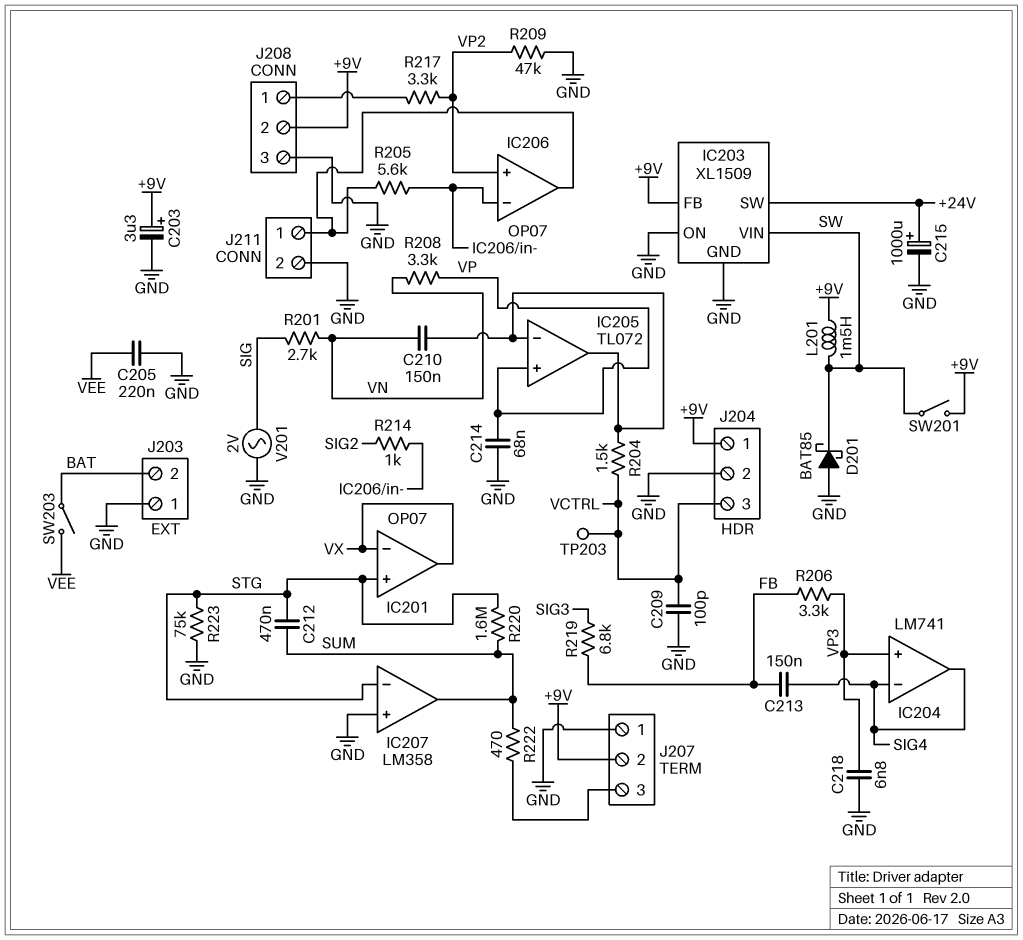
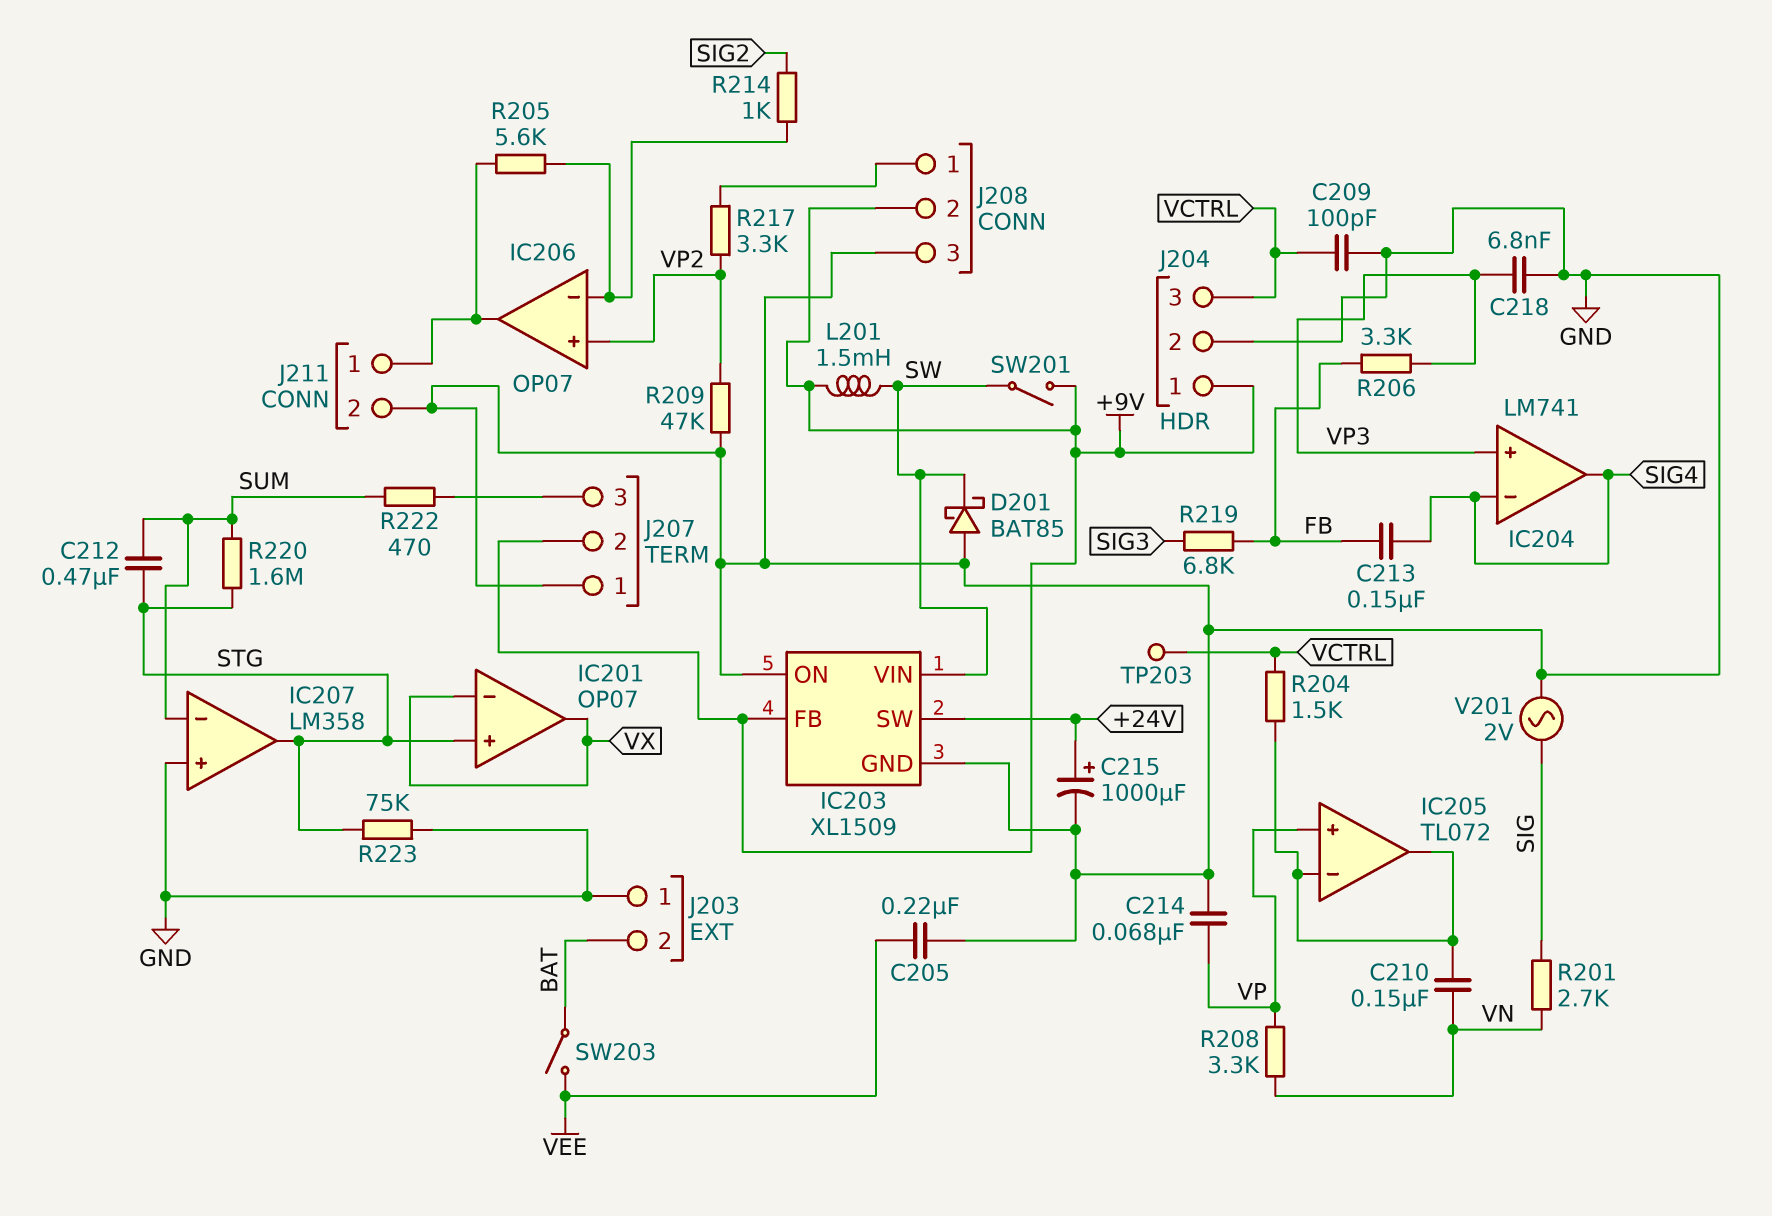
C203: 3.3uF (plus +9V, minus GND) -> none
IC207 pin in-: STG -> SUM
IC207 pin out: SUM -> STG

